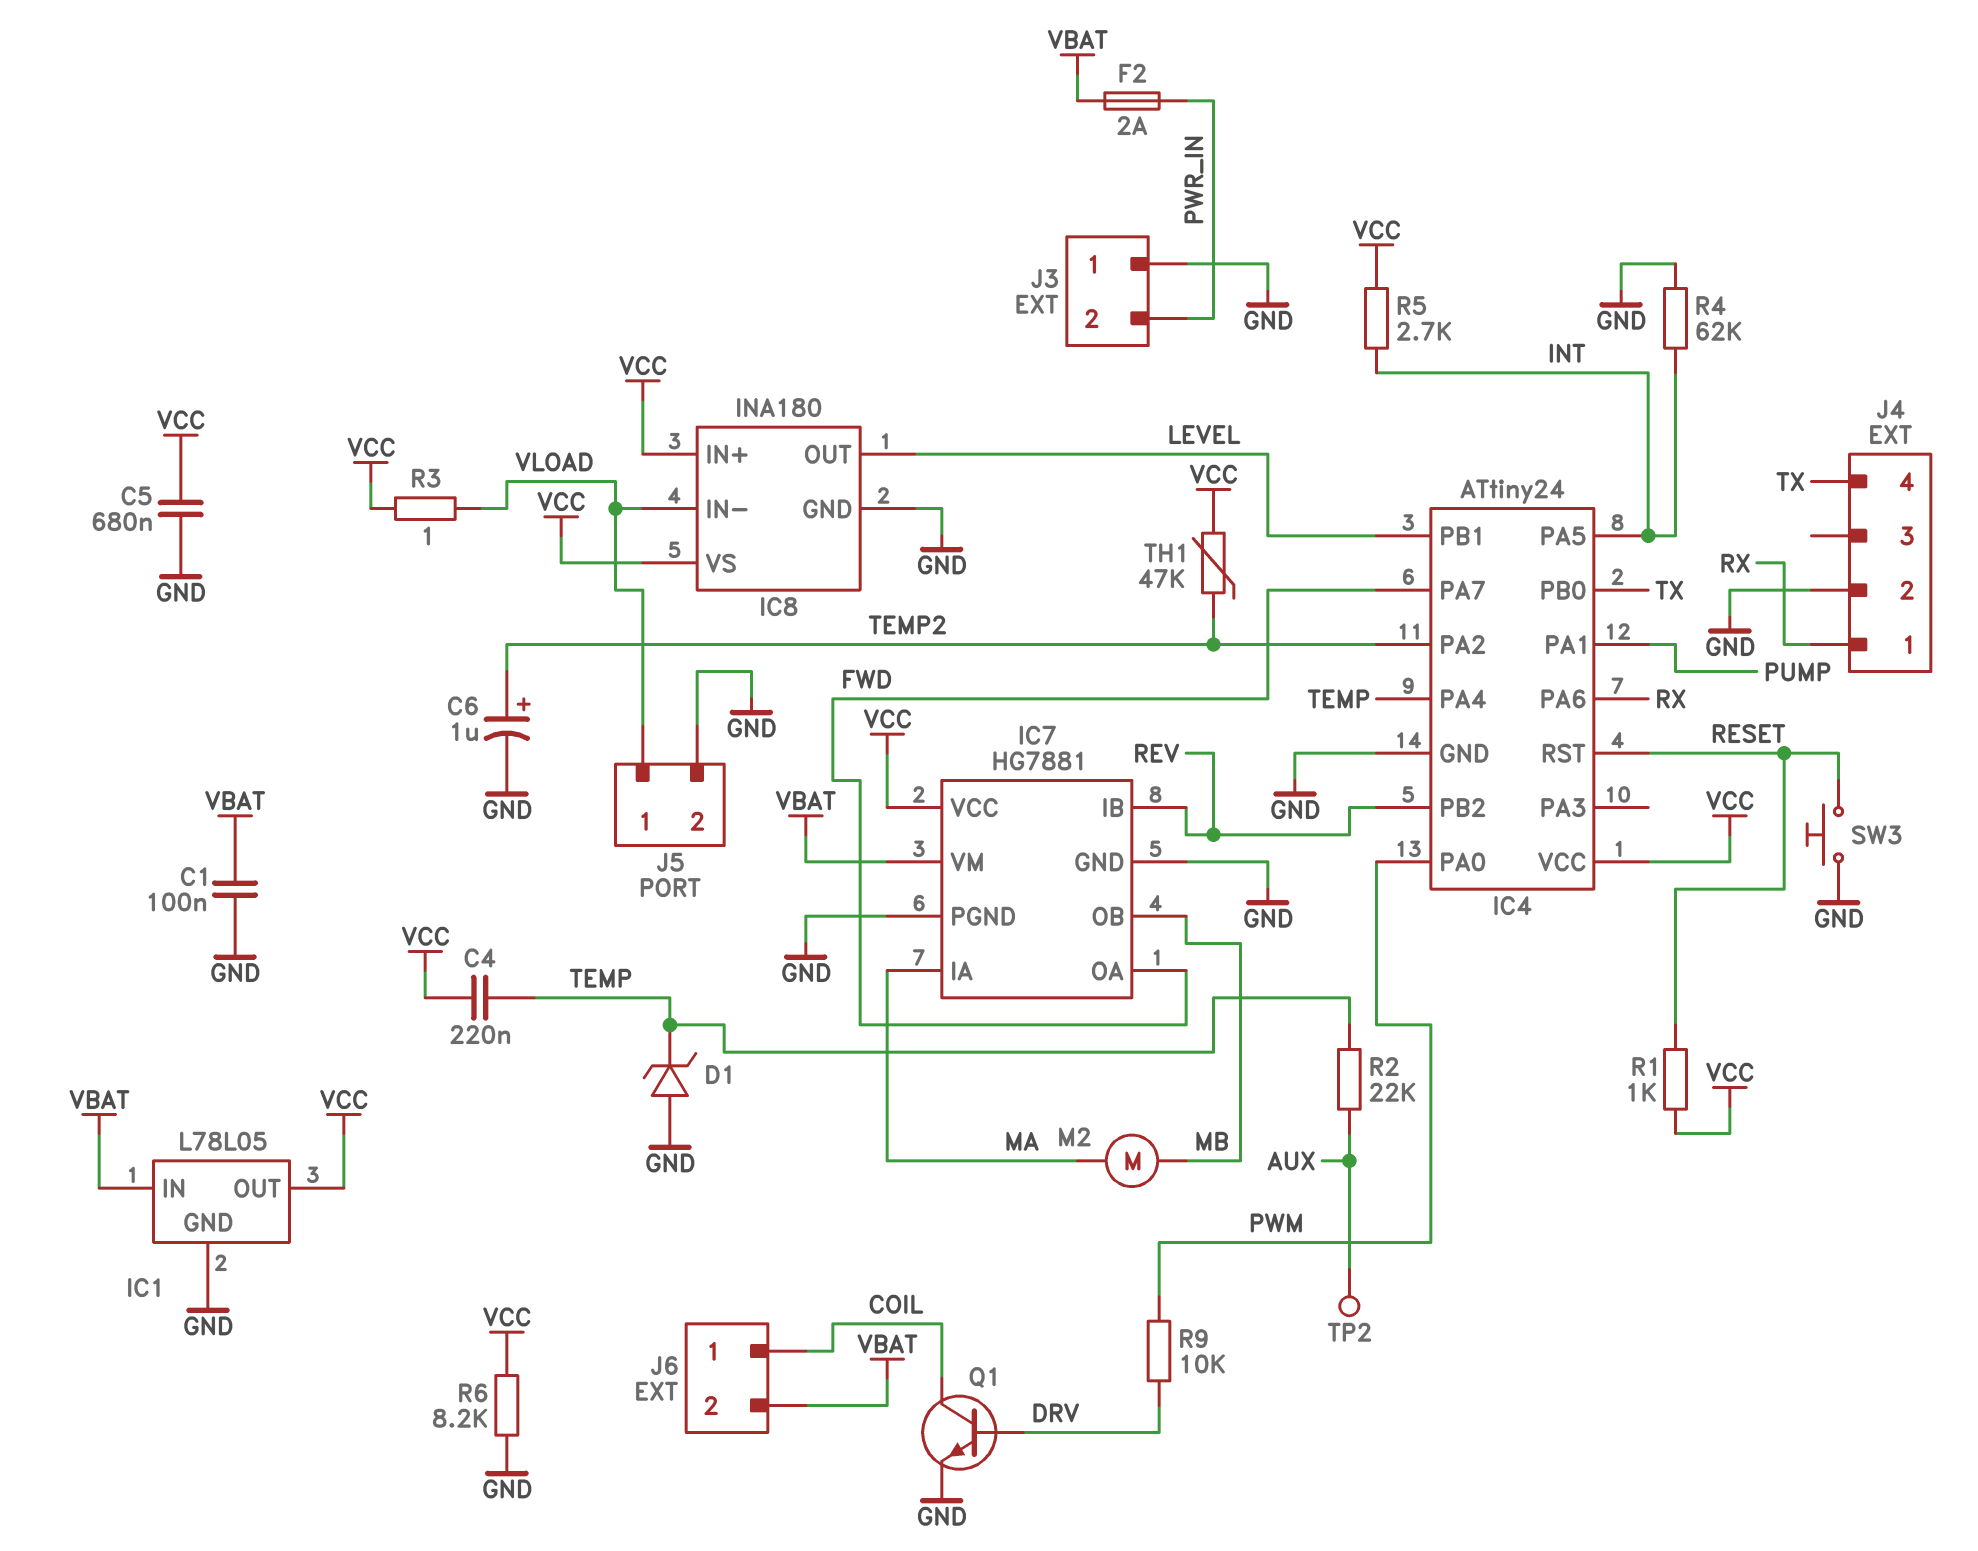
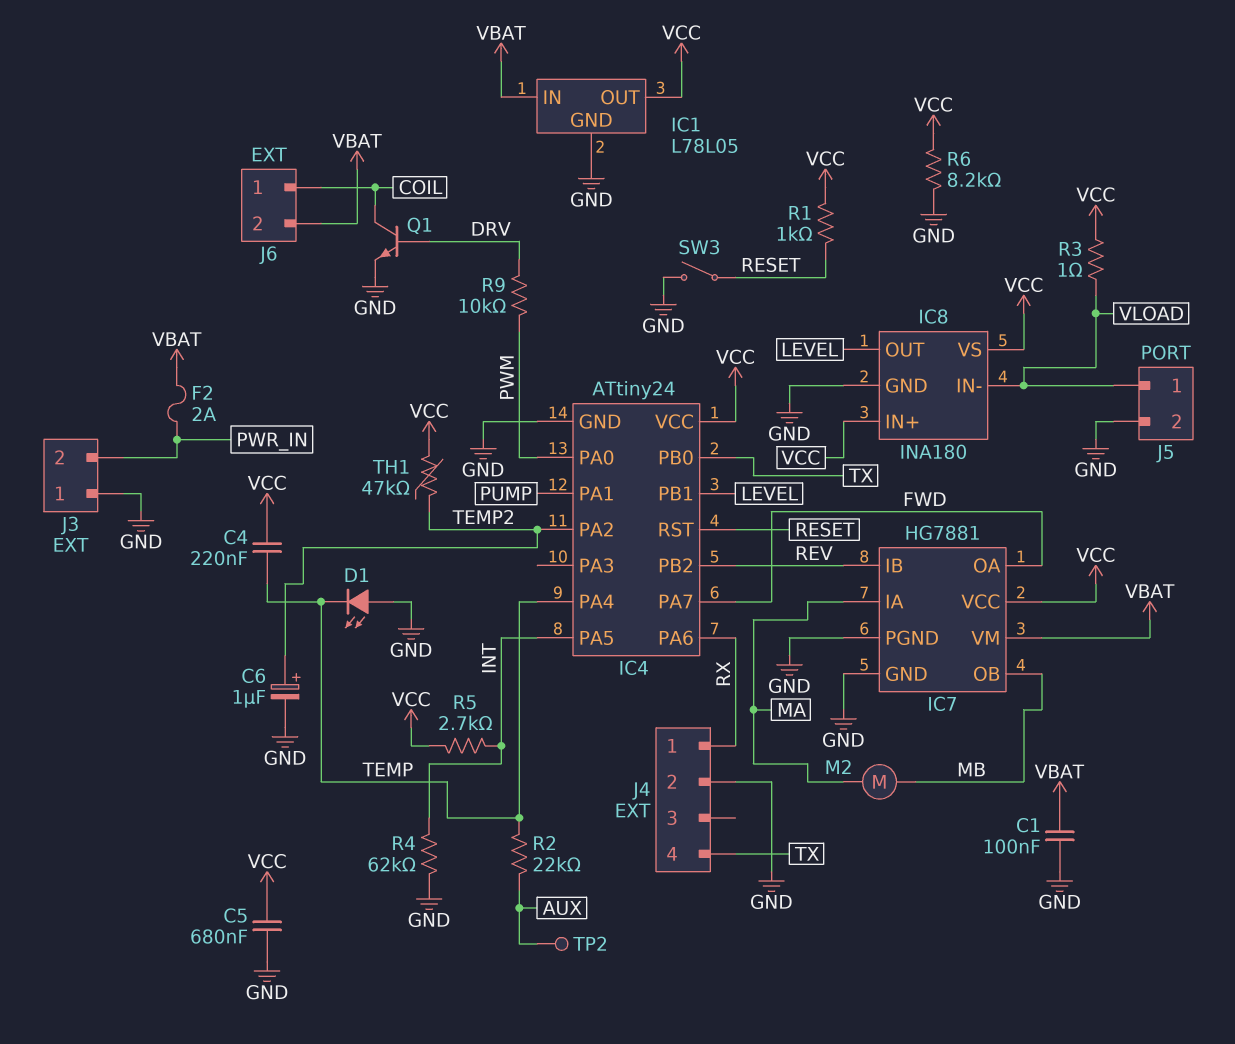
D1: zener (A GND, K TEMP) -> LED (A GND, K TEMP)
SW3: button (GND, RESET) -> switch (GND, RESET)

